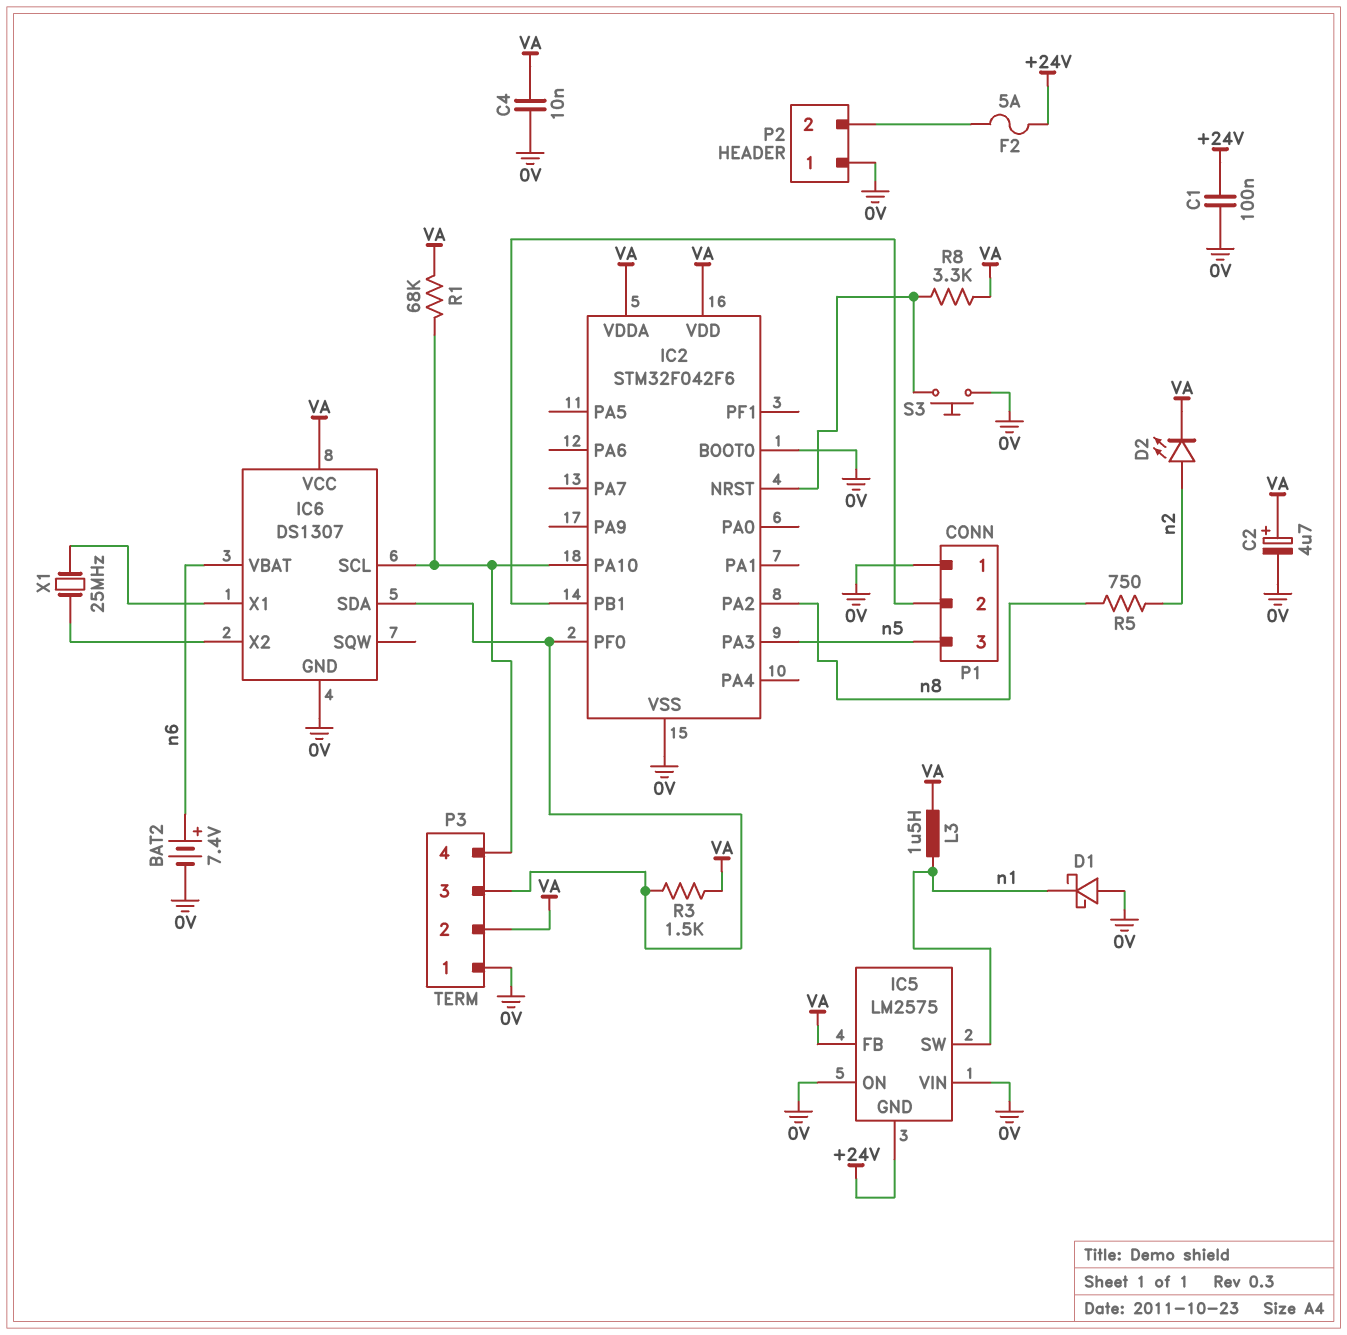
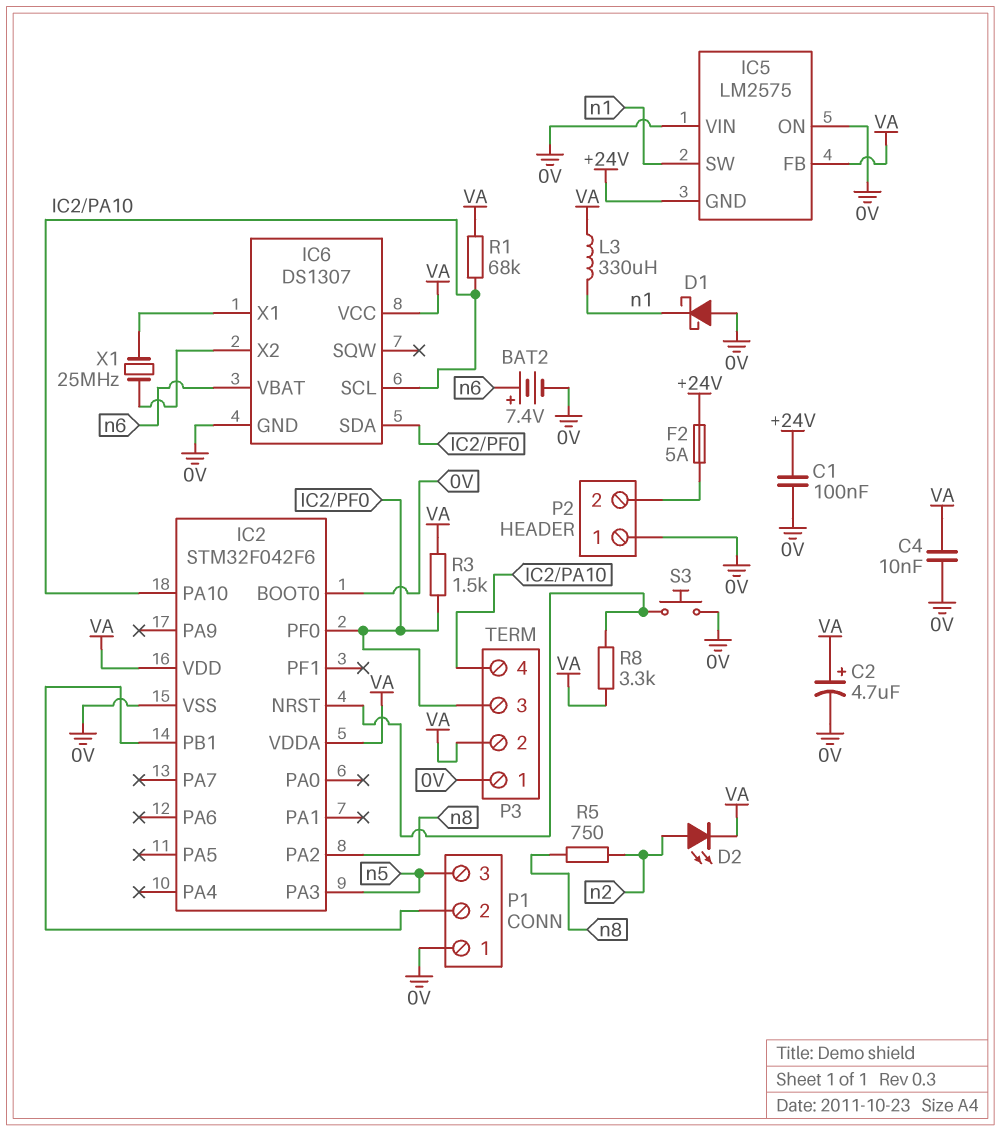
L3: 1.5uH (VA, n1) -> 330uH (VA, n1)

